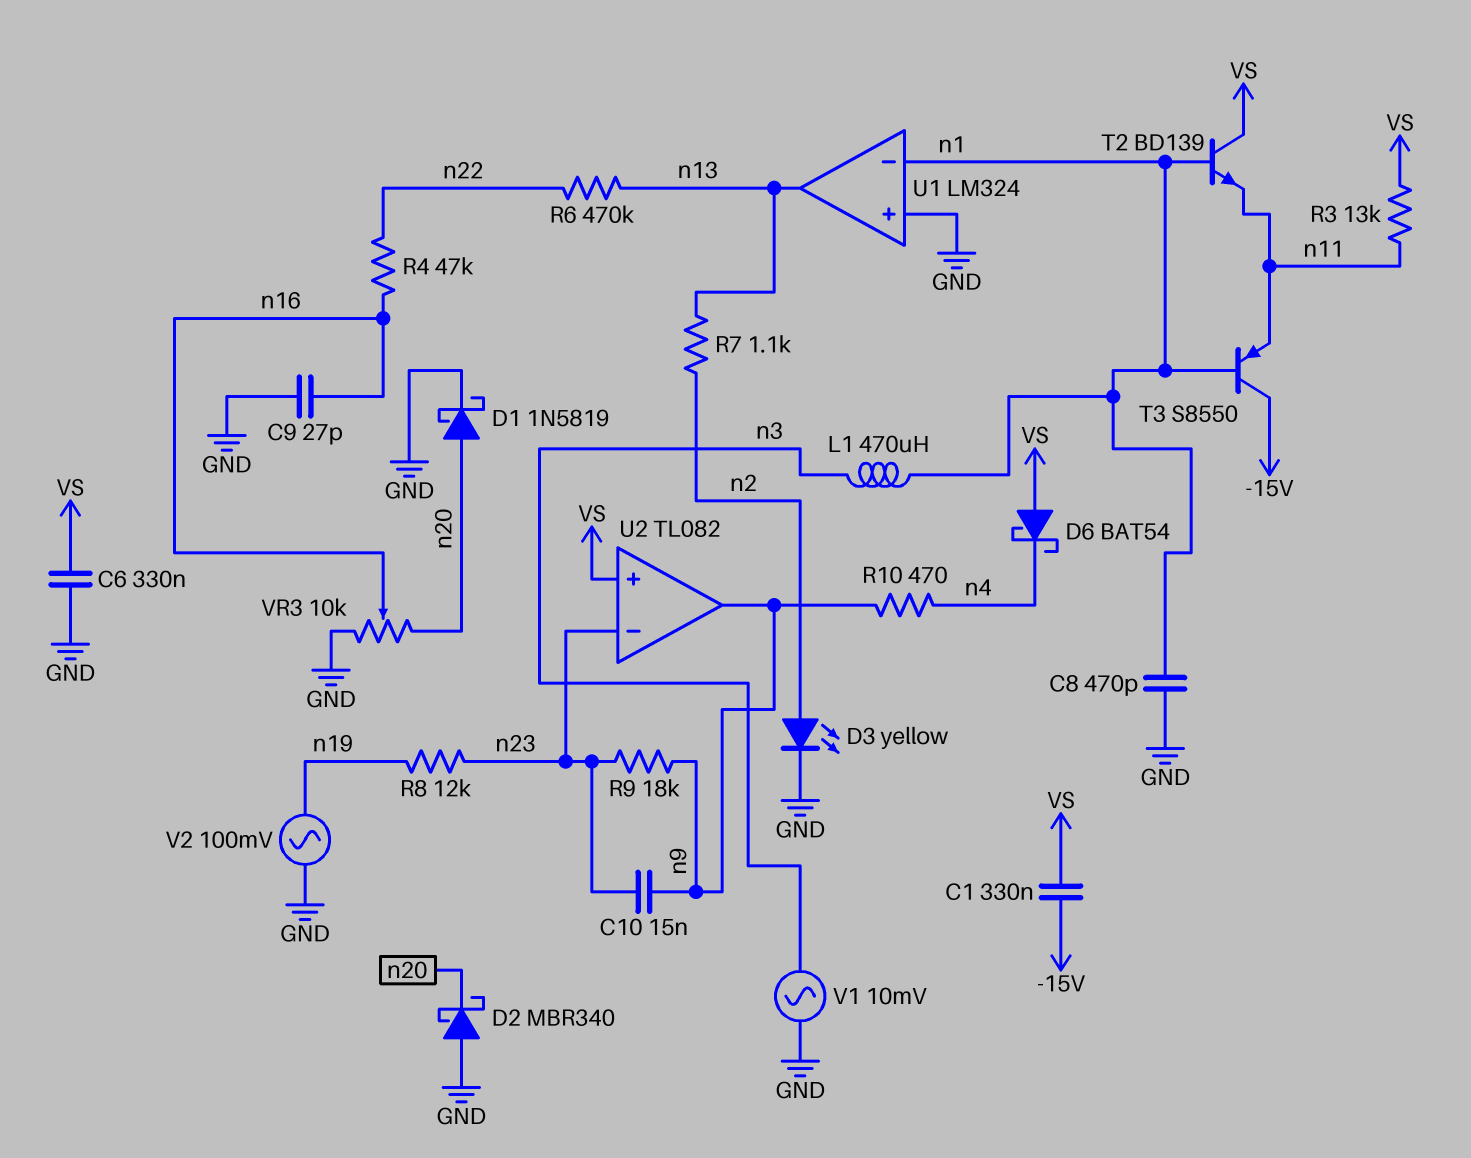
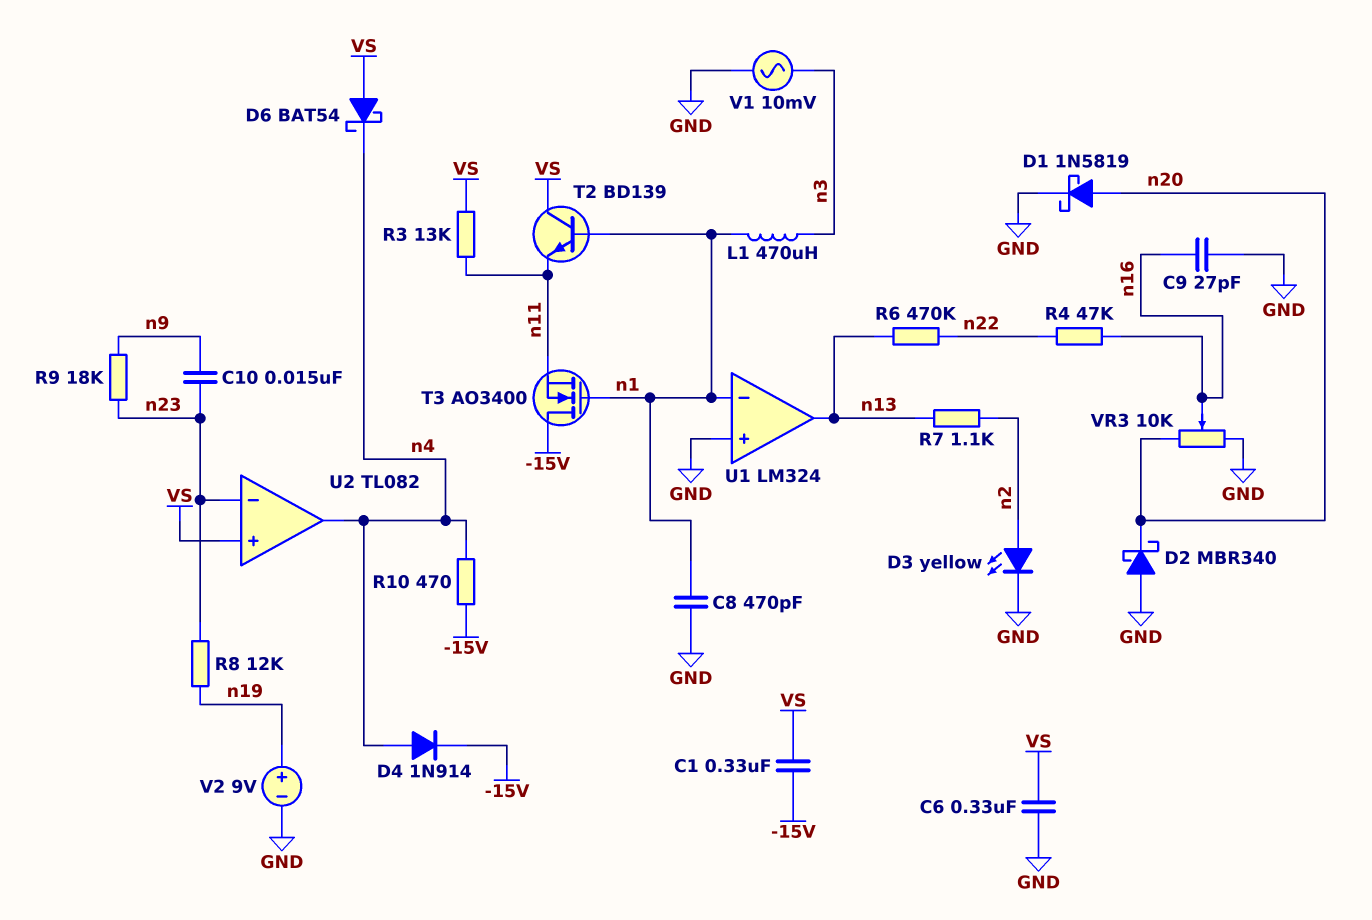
D4: none -> diode 1N914 (A n4, K -15V)
R10: 470 (n4, n9) -> 470 (-15V, n4)
T3: PNP S8550 (B n1, C -15V, E n11) -> NMOS AO3400 (G n1, D -15V, S n11)
U2 pin out: n9 -> n4
V2: AC 100mV (GND, n19) -> 9V (plus n19, minus GND)

